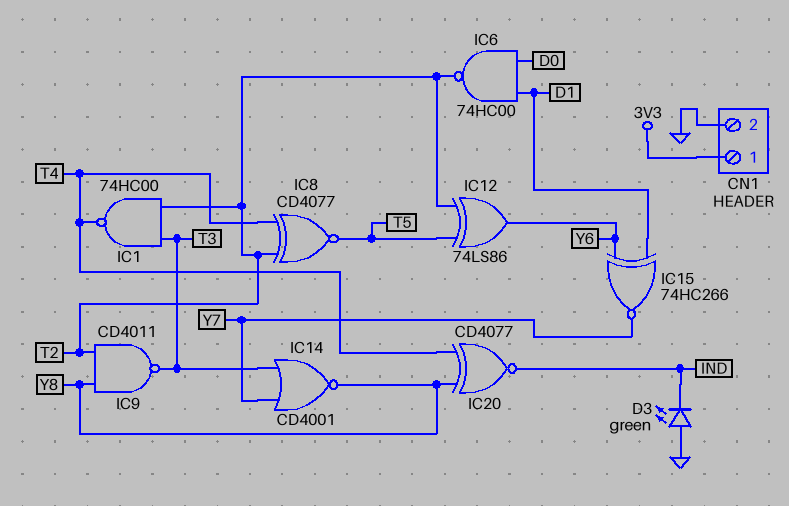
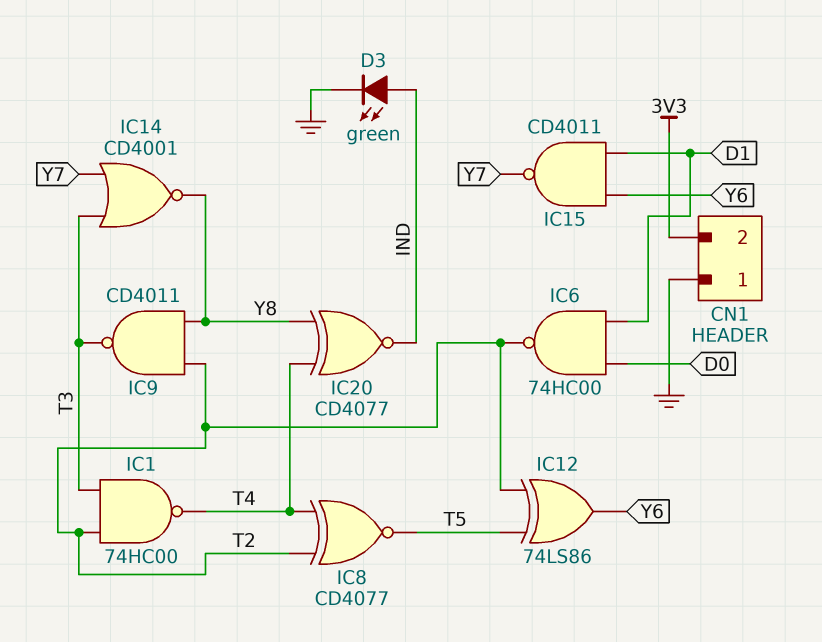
CN1 pin 1: 3V3 -> GND
CN1 pin 2: GND -> 3V3
D3: LED green (A GND, K IND) -> LED green (A IND, K GND)
IC15: XNOR 74HC266 (in D1, in Y6, out Y7) -> NAND CD4011 (in D1, in Y6, out Y7)

